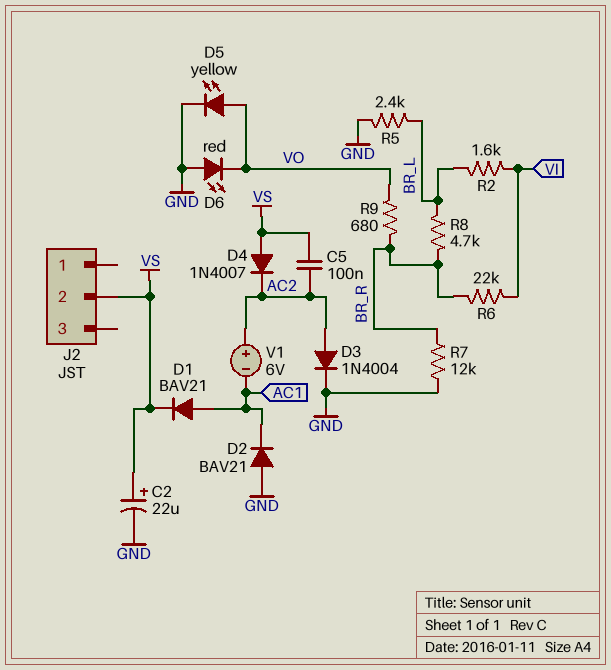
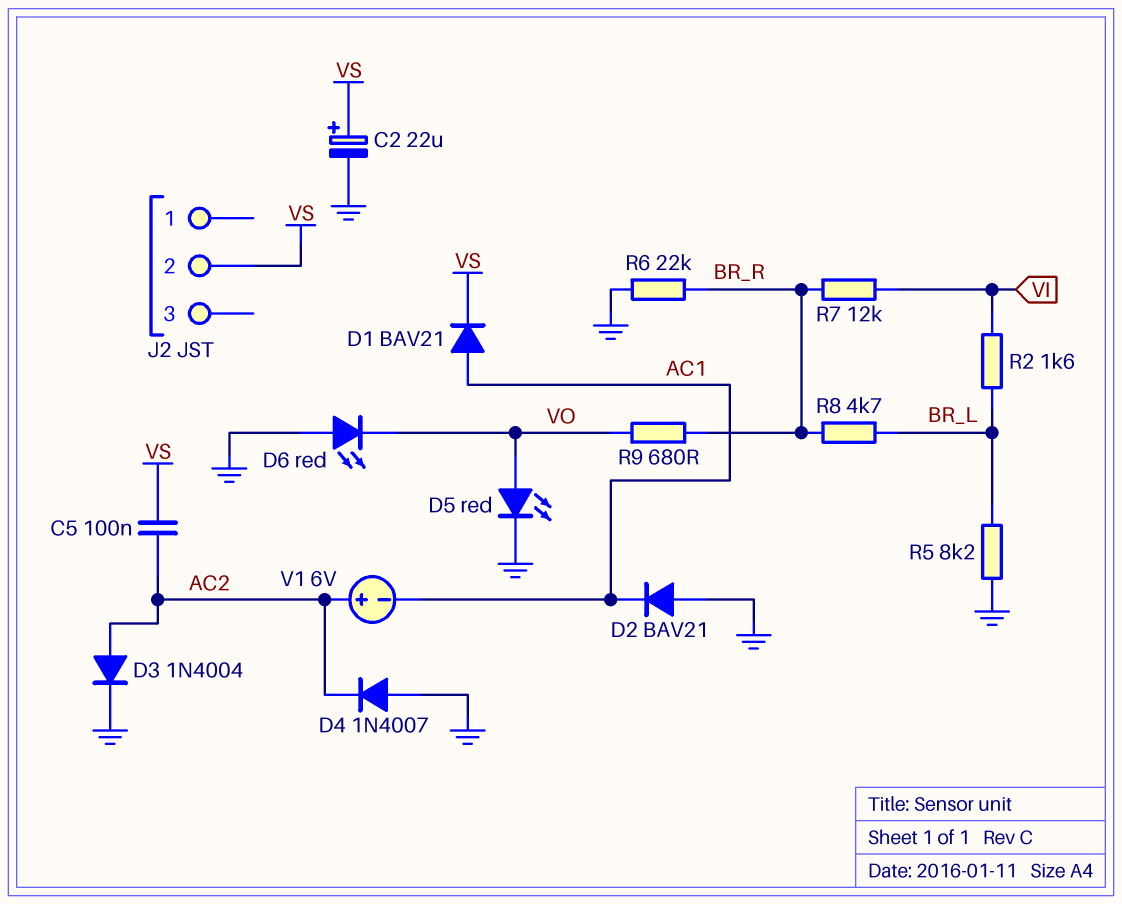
D4: diode 1N4007 (A VS, K AC2) -> diode 1N4007 (A GND, K AC2)
D5: LED yellow (A VO, K GND) -> LED red (A VO, K GND)
R5: 2.4k (BR_L, GND) -> 8.2k (BR_L, GND)
R6: 22k (BR_R, VI) -> 22k (BR_R, GND)
R7: 12k (BR_R, GND) -> 12k (BR_R, VI)

